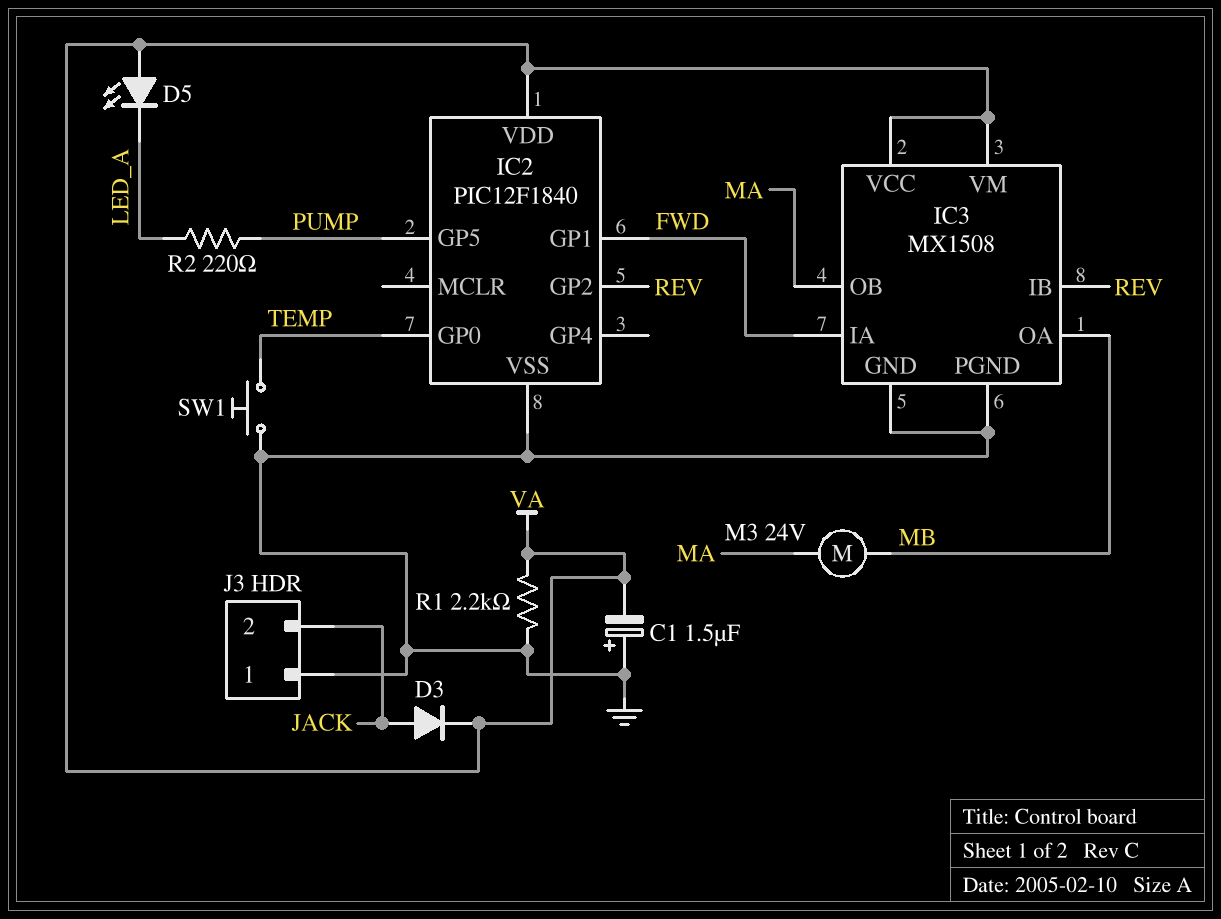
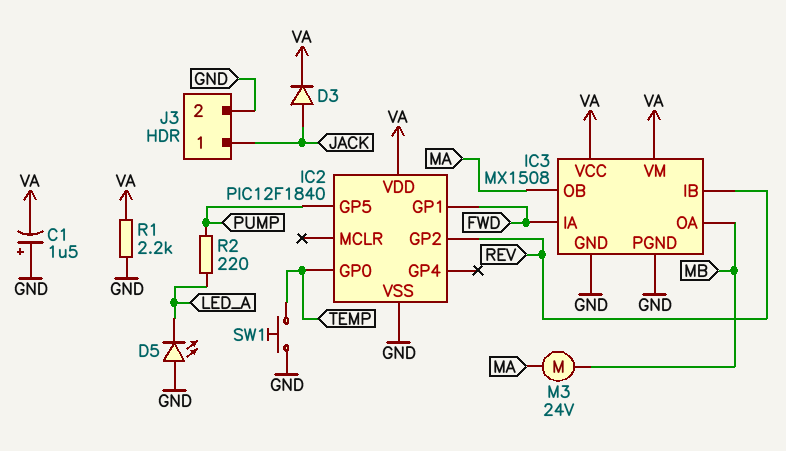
D5: LED (A VA, K LED_A) -> LED (A GND, K LED_A)
J3 pin 1: GND -> JACK
J3 pin 2: JACK -> GND

